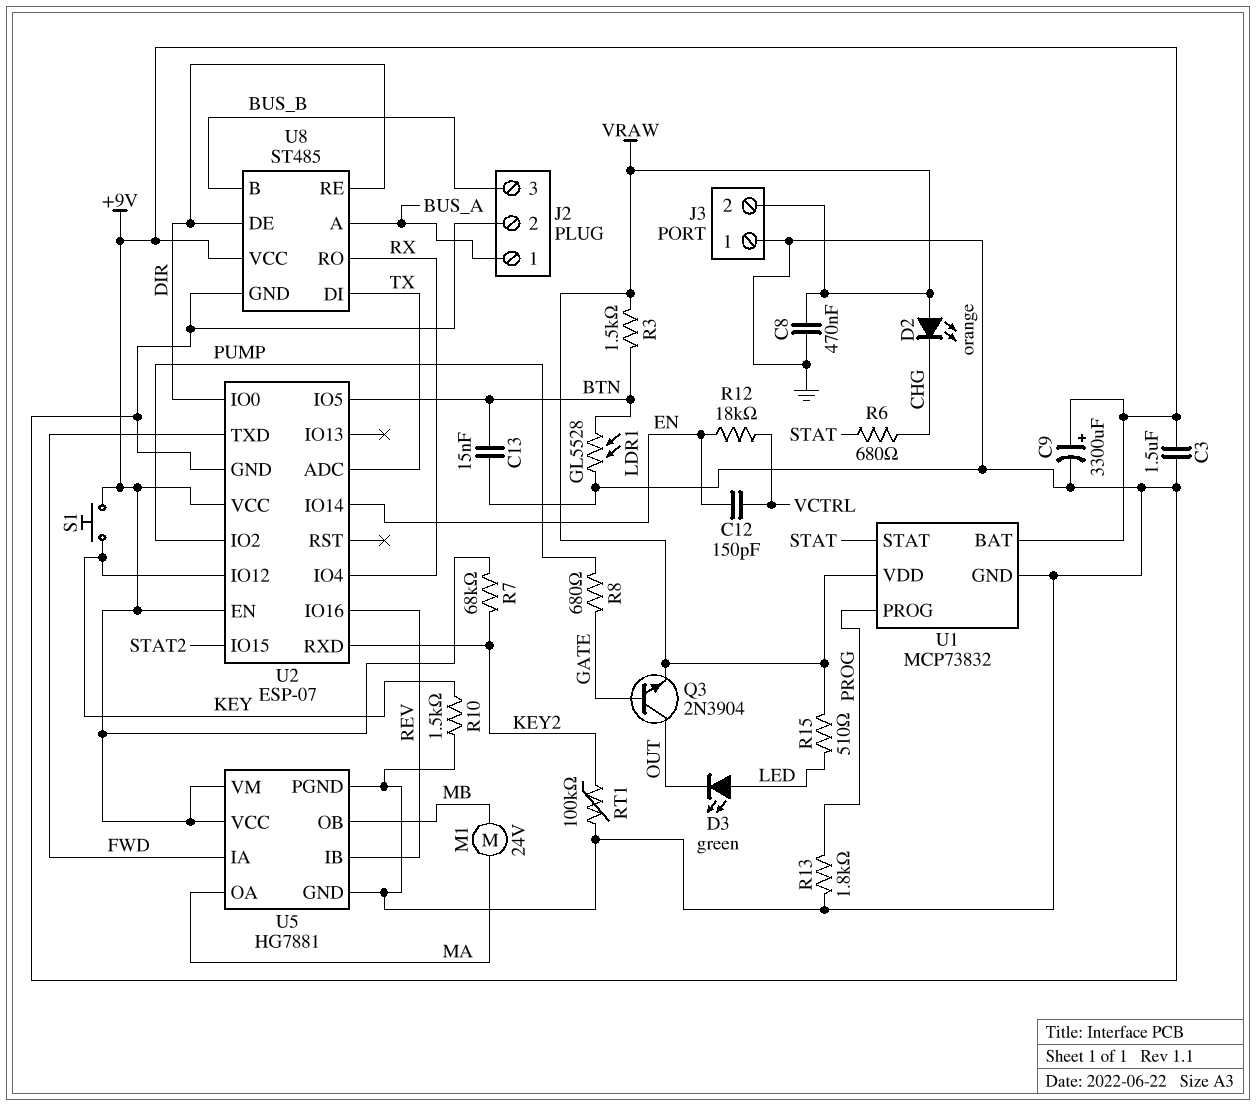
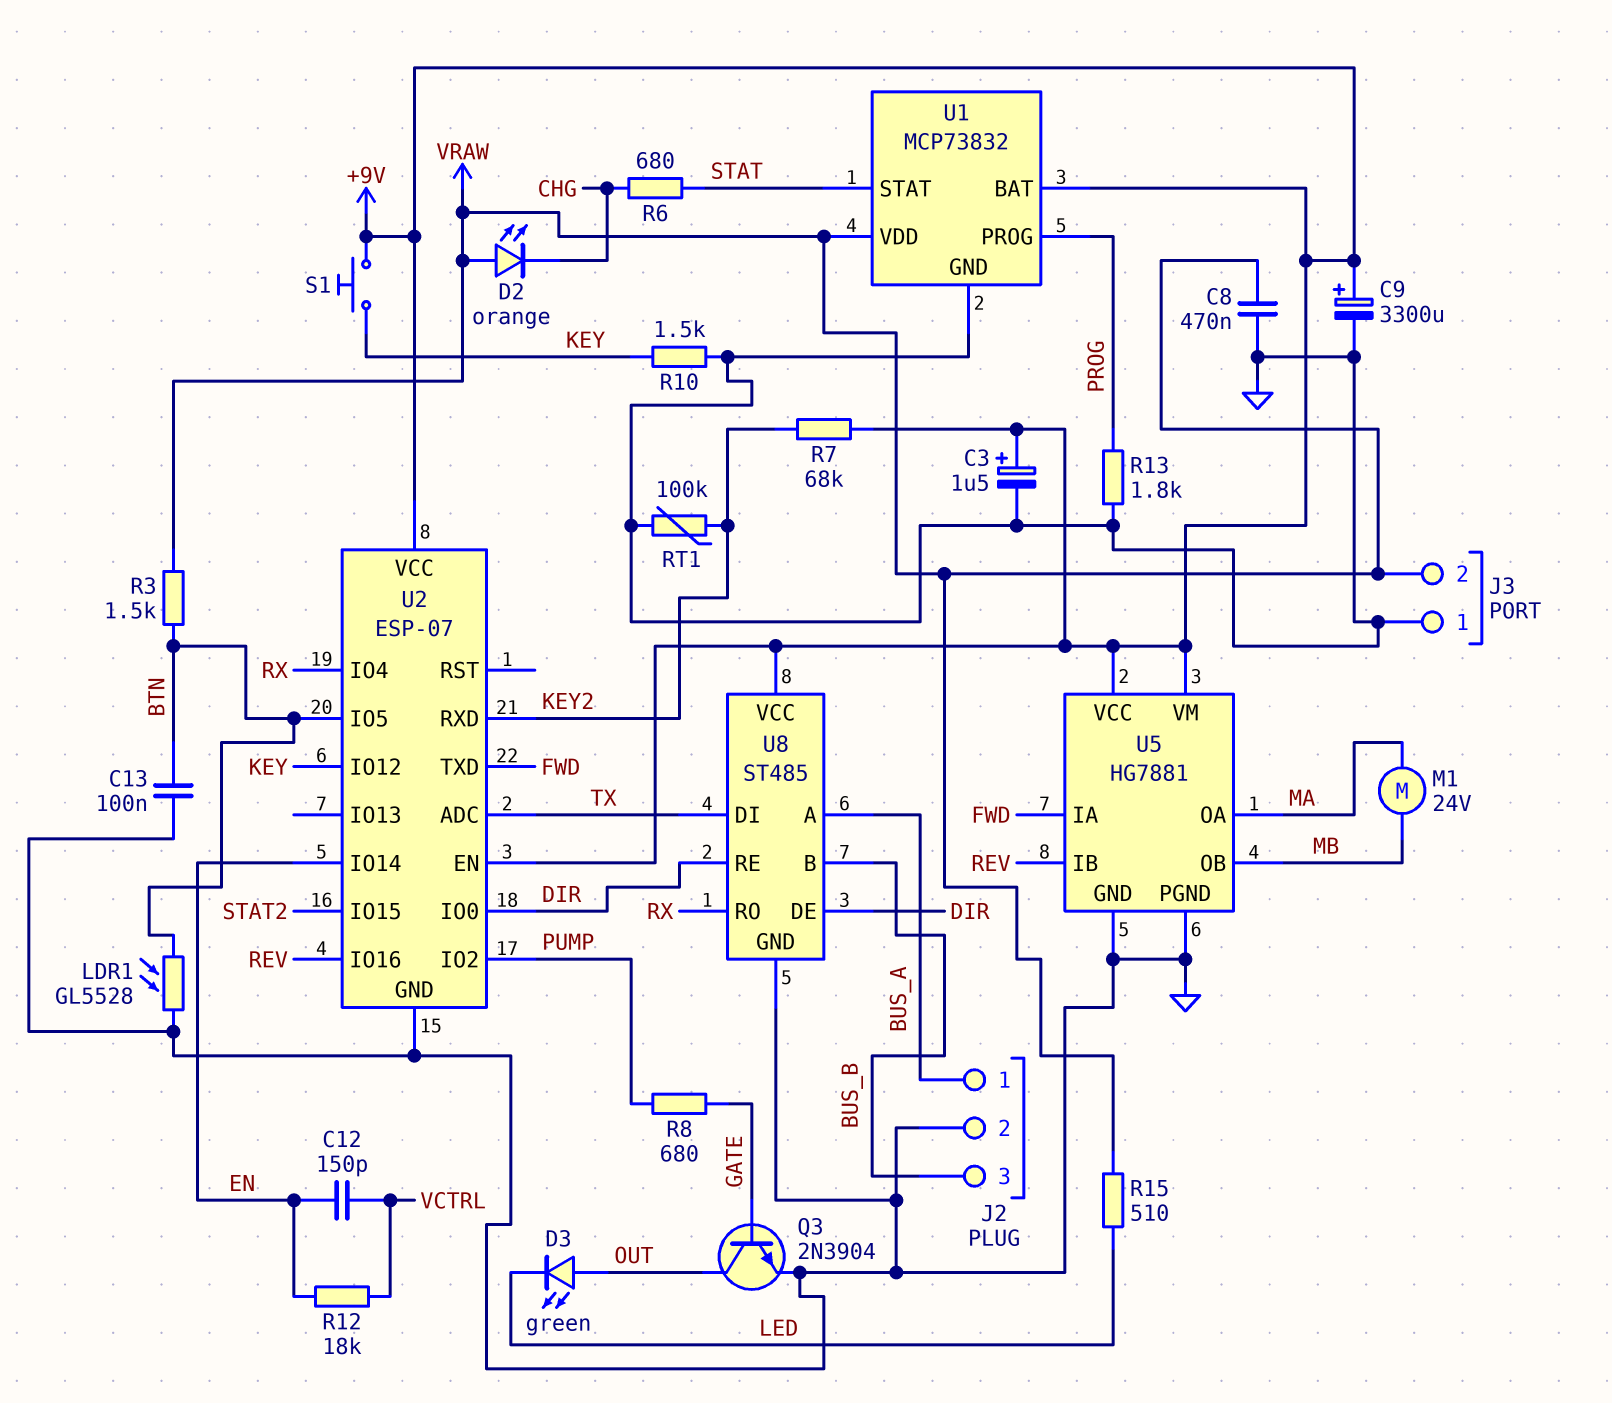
C3: 1.5uF (+9V, GND) -> 1.5uF (plus +9V, minus GND)
C13: 15nF (BTN, GND) -> 100nF (BTN, GND)
D3: LED green (A LED, K OUT) -> LED green (A OUT, K LED)
Q3: NPN 2N3904 (B GATE, C OUT, E VRAW) -> NPN 2N3904 (B GATE, C OUT, E GND)

